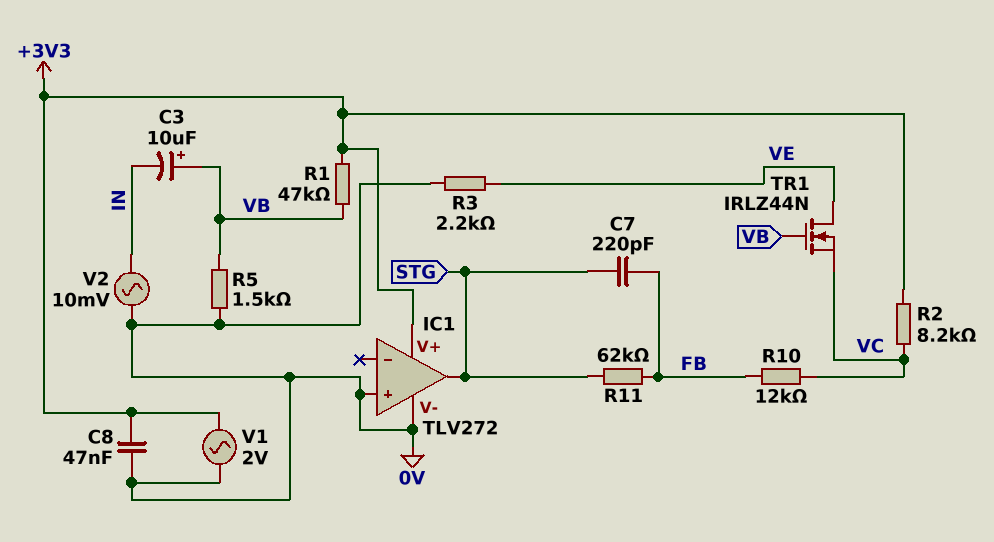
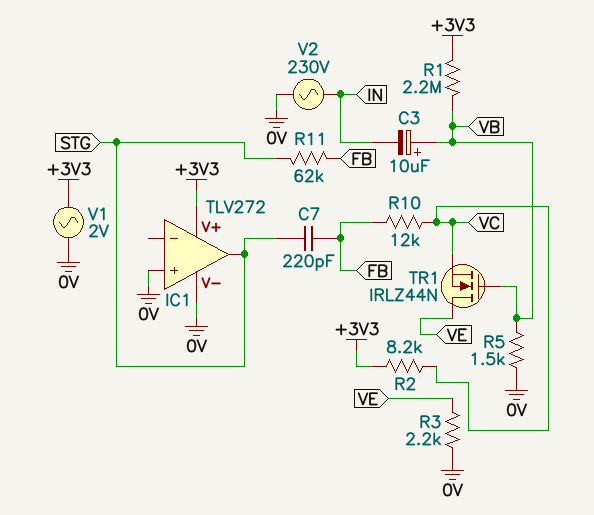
C8: 47nF (+3V3, 0V) -> none
R1: 47k (+3V3, VB) -> 2.2M (+3V3, VB)
V2: AC 10mV (0V, IN) -> AC 230V (0V, IN)

